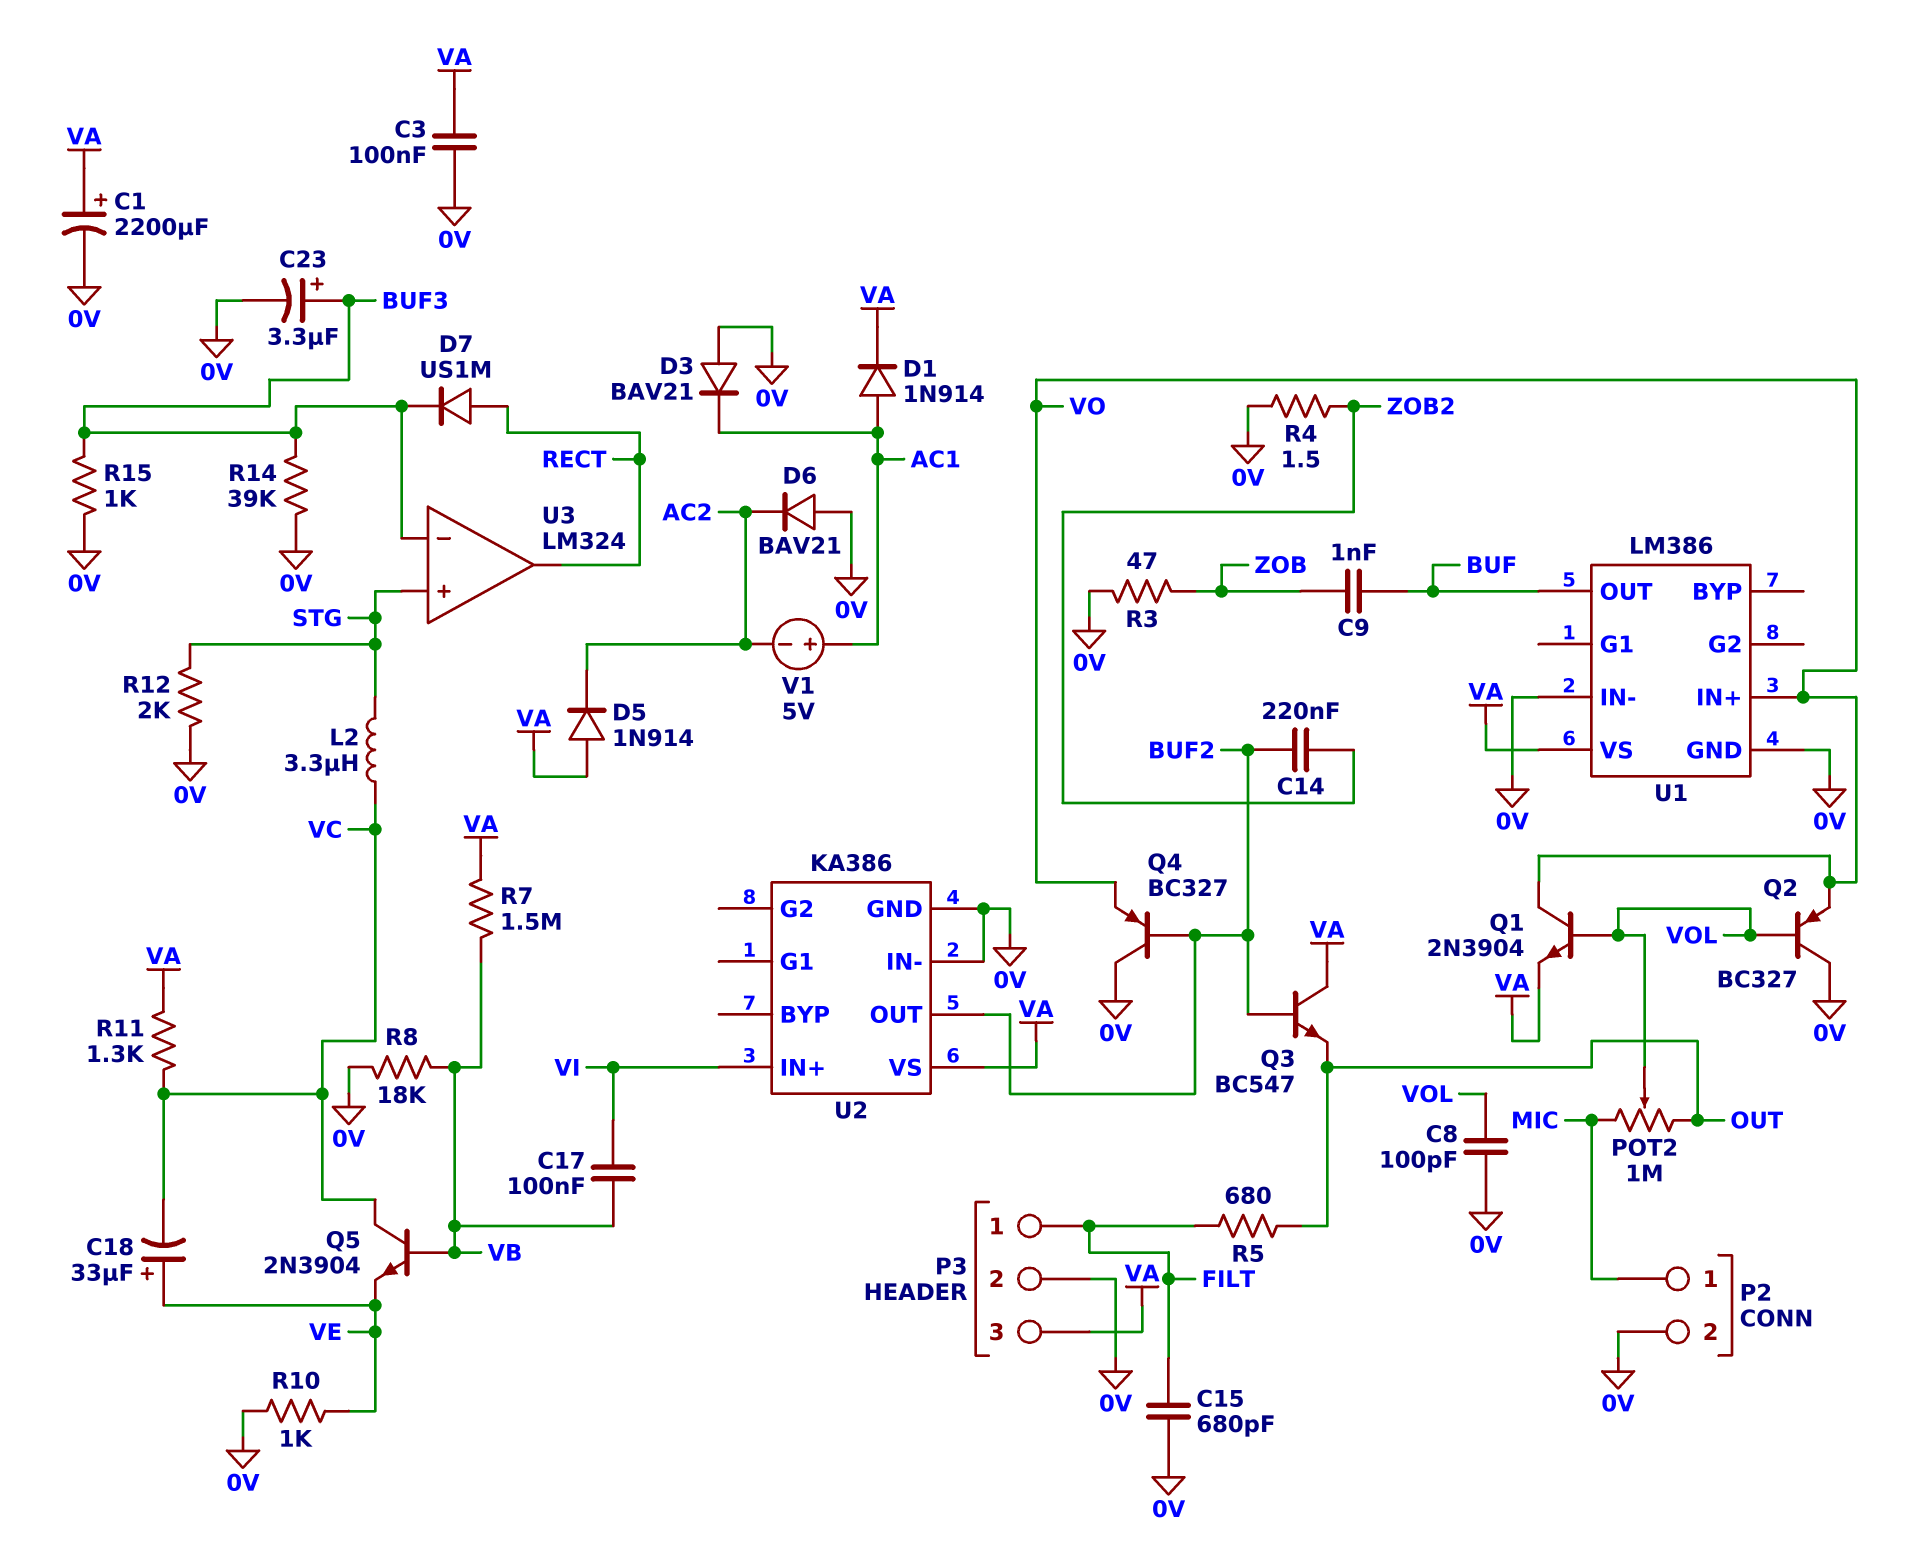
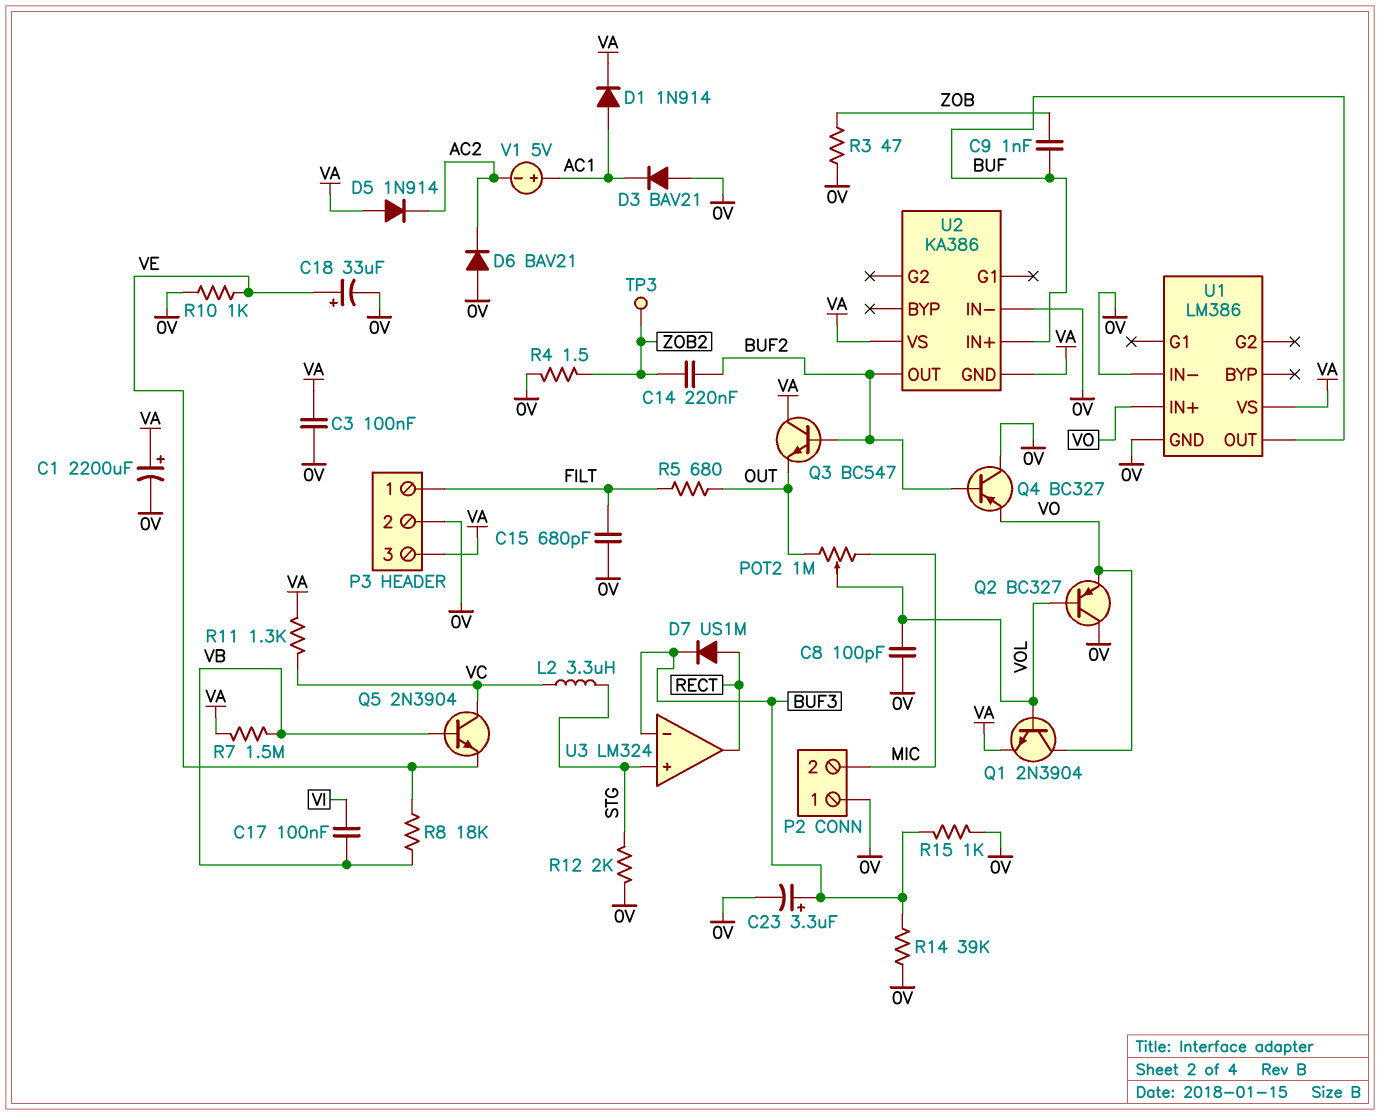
C18: 33uF (plus VE, minus VC) -> 33uF (plus VE, minus 0V)
P2 pin 1: MIC -> 0V
P2 pin 2: 0V -> MIC
R8: 18k (0V, VB) -> 18k (VB, VE)
TP3: none -> test point (ZOB2)
U2 pin GND: 0V -> VA
U2 pin IN+: VI -> BUF

